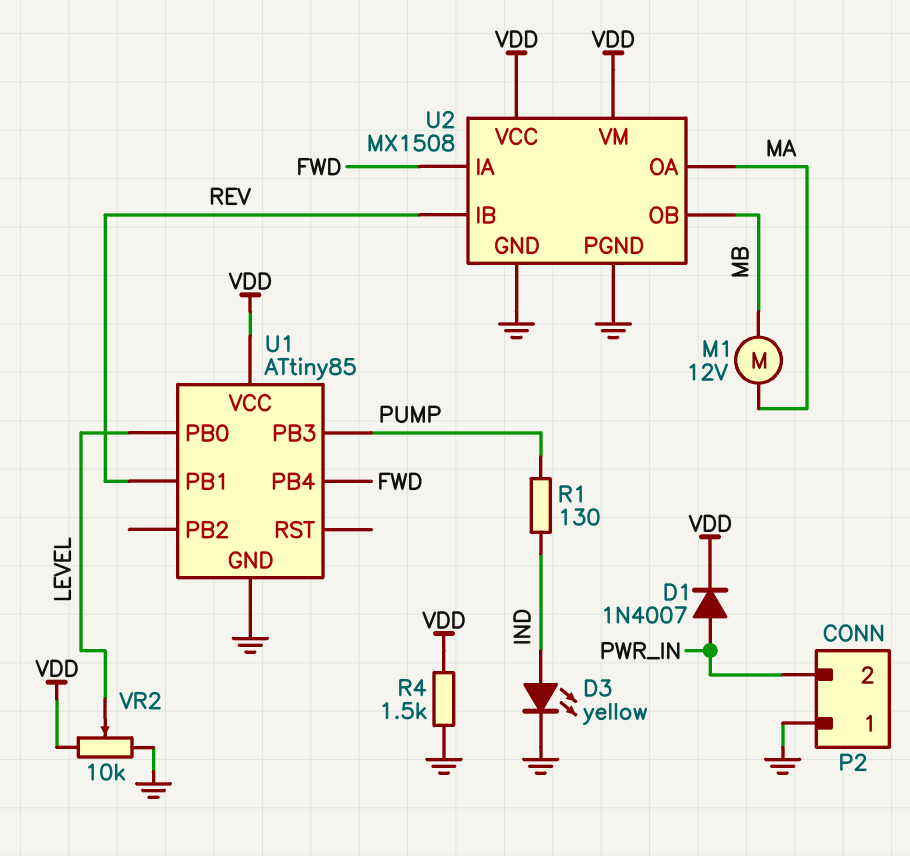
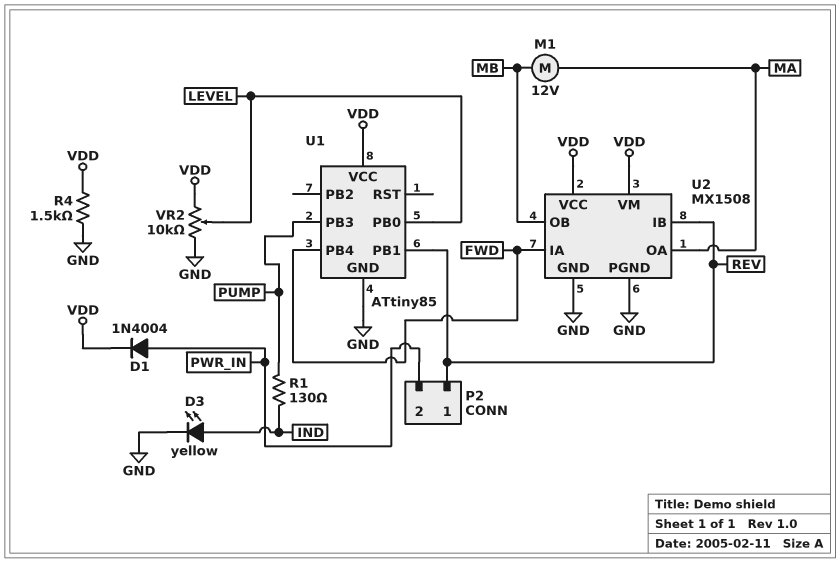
D1: diode 1N4007 (A PWR_IN, K VDD) -> diode 1N4004 (A PWR_IN, K VDD)
P2 pin 1: GND -> REV

